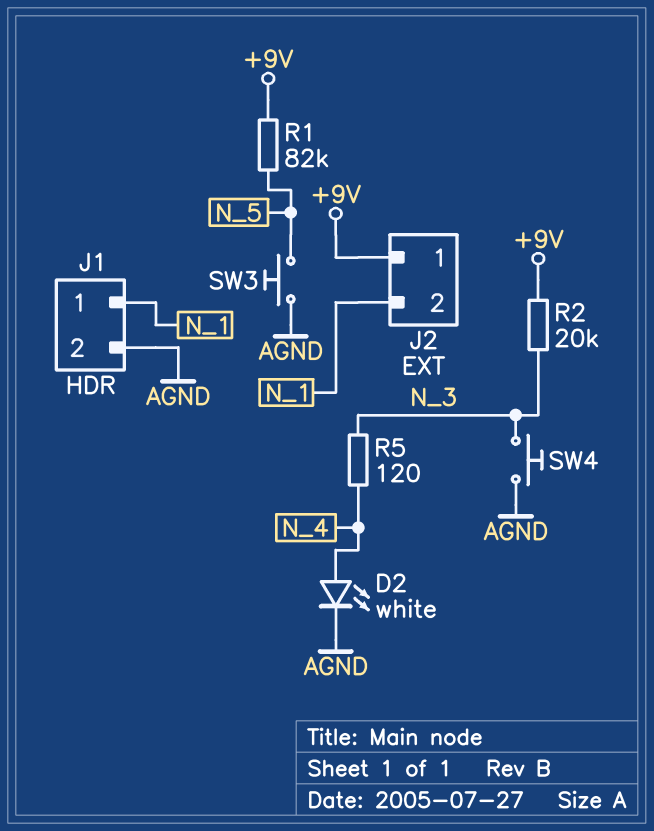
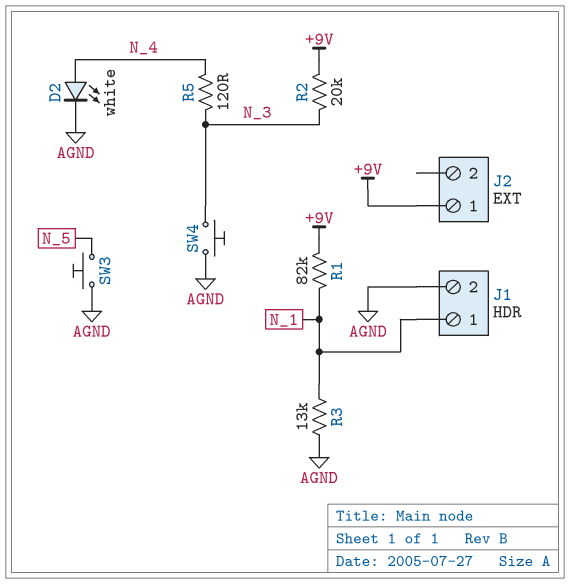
J2 pin 2: N_1 -> none
R1: 82k (+9V, N_5) -> 82k (+9V, N_1)
R3: none -> 13k (AGND, N_1)

